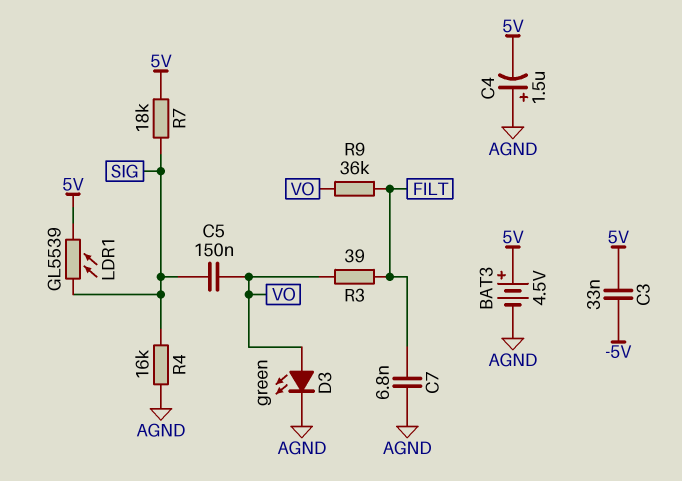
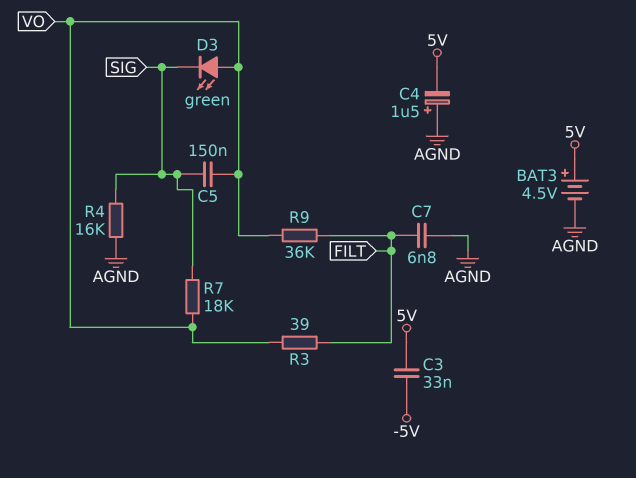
D3: LED green (A VO, K AGND) -> LED green (A VO, K SIG)
LDR1: GL5539 (5V, SIG) -> none
R7: 18k (5V, SIG) -> 18k (SIG, VO)

